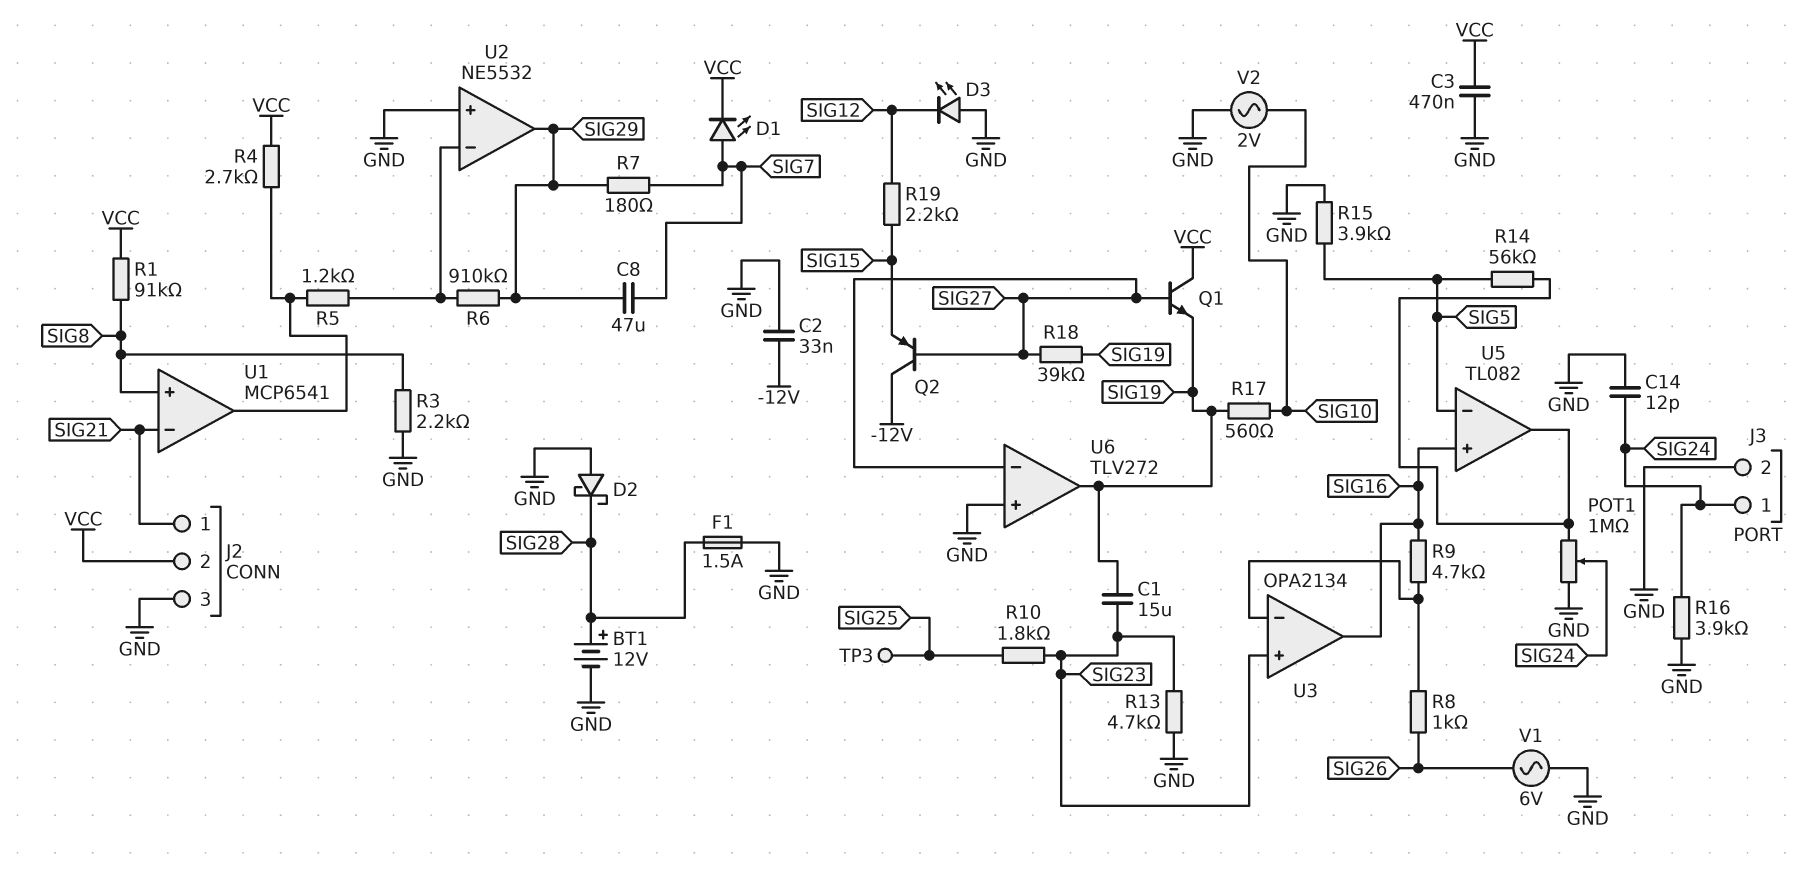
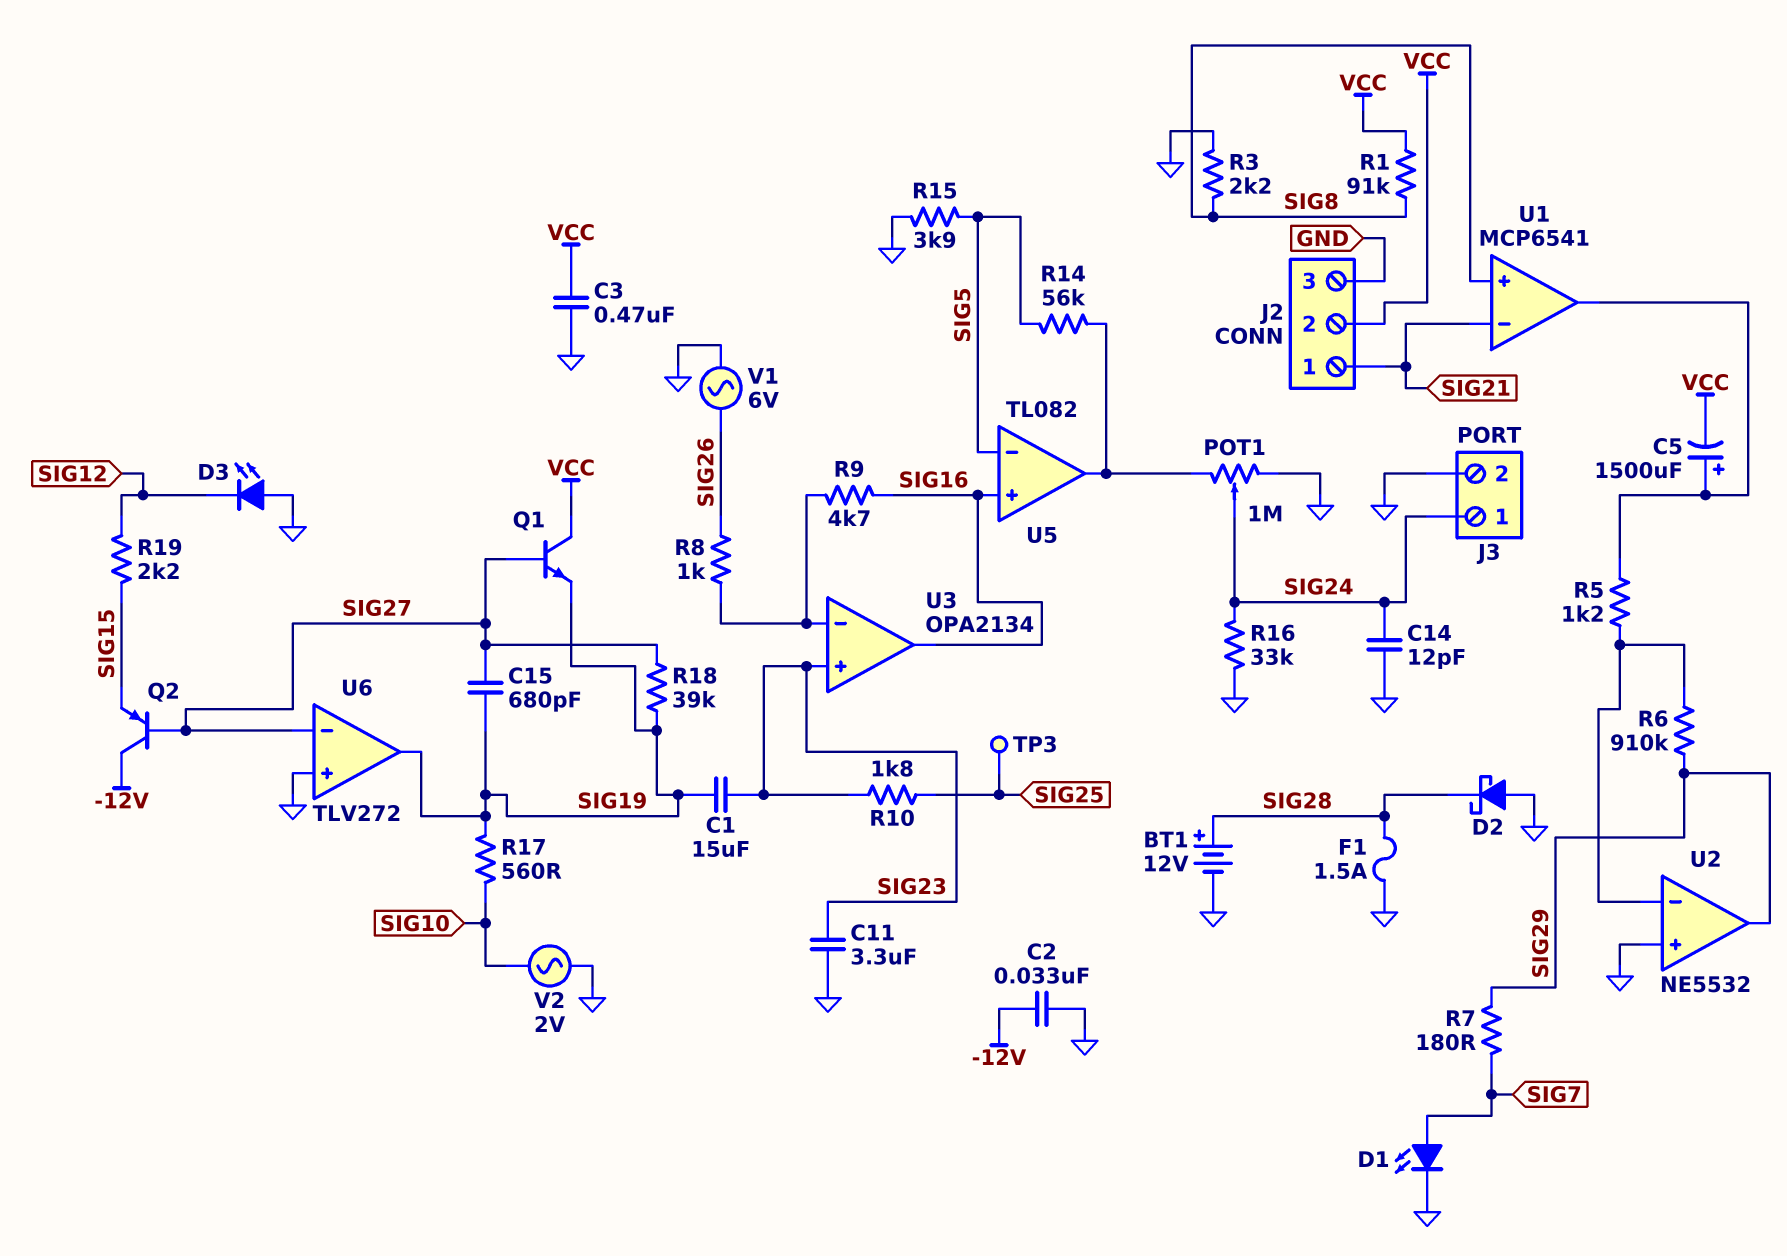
C5: none -> 1500uF (plus U1/out, minus VCC)
C8: 47uF (SIG7, SIG29) -> none
C11: none -> 3.3uF (GND, SIG23)
C15: none -> 680pF (SIG19, SIG27)
D1: LED (A SIG7, K VCC) -> LED (A SIG7, K GND)
R4: 2.7k (U1/out, VCC) -> none
R13: 4.7k (GND, SIG23) -> none
R16: 3.9k (GND, SIG24) -> 33k (GND, SIG24)

